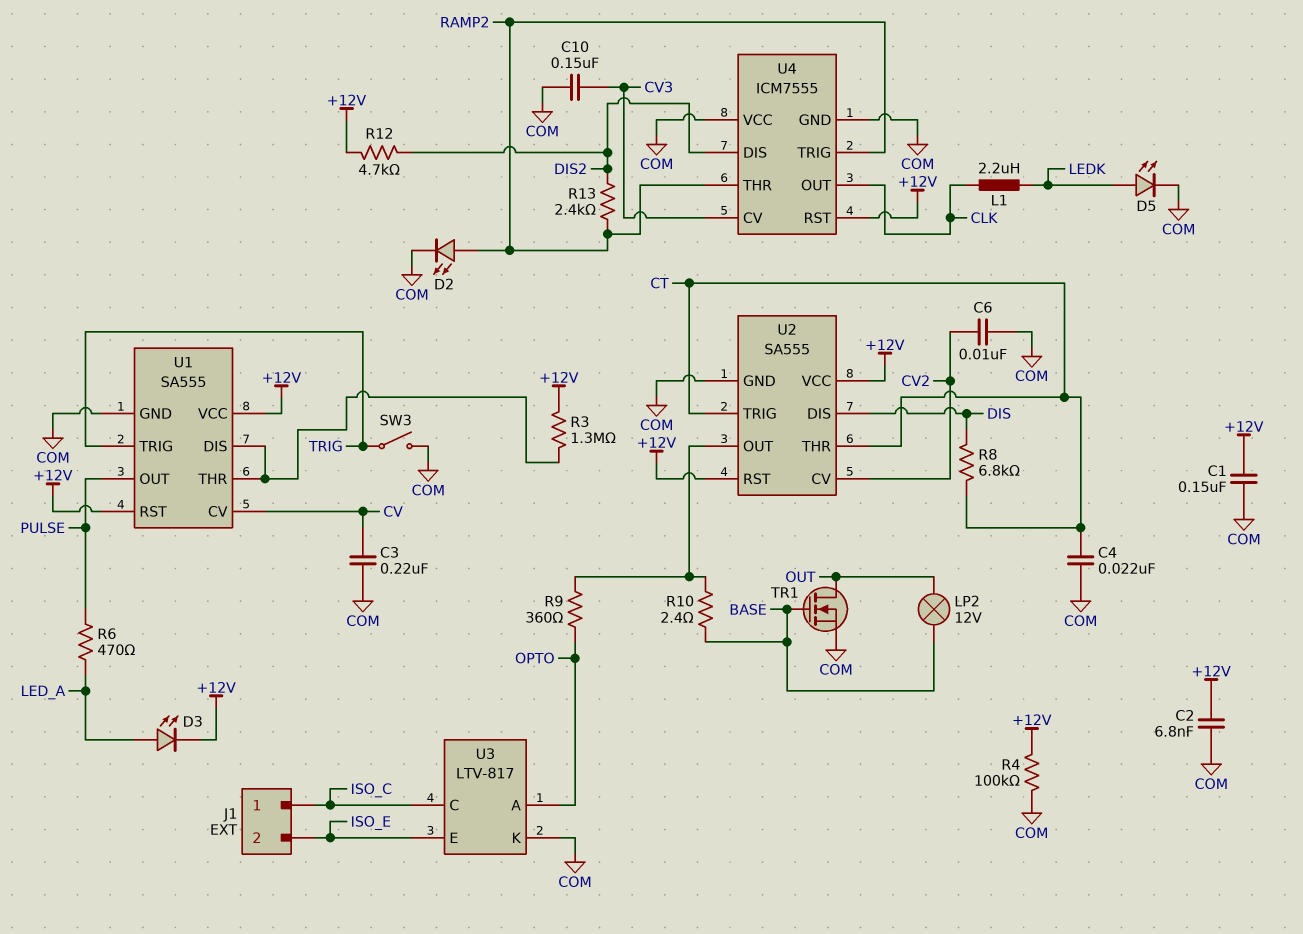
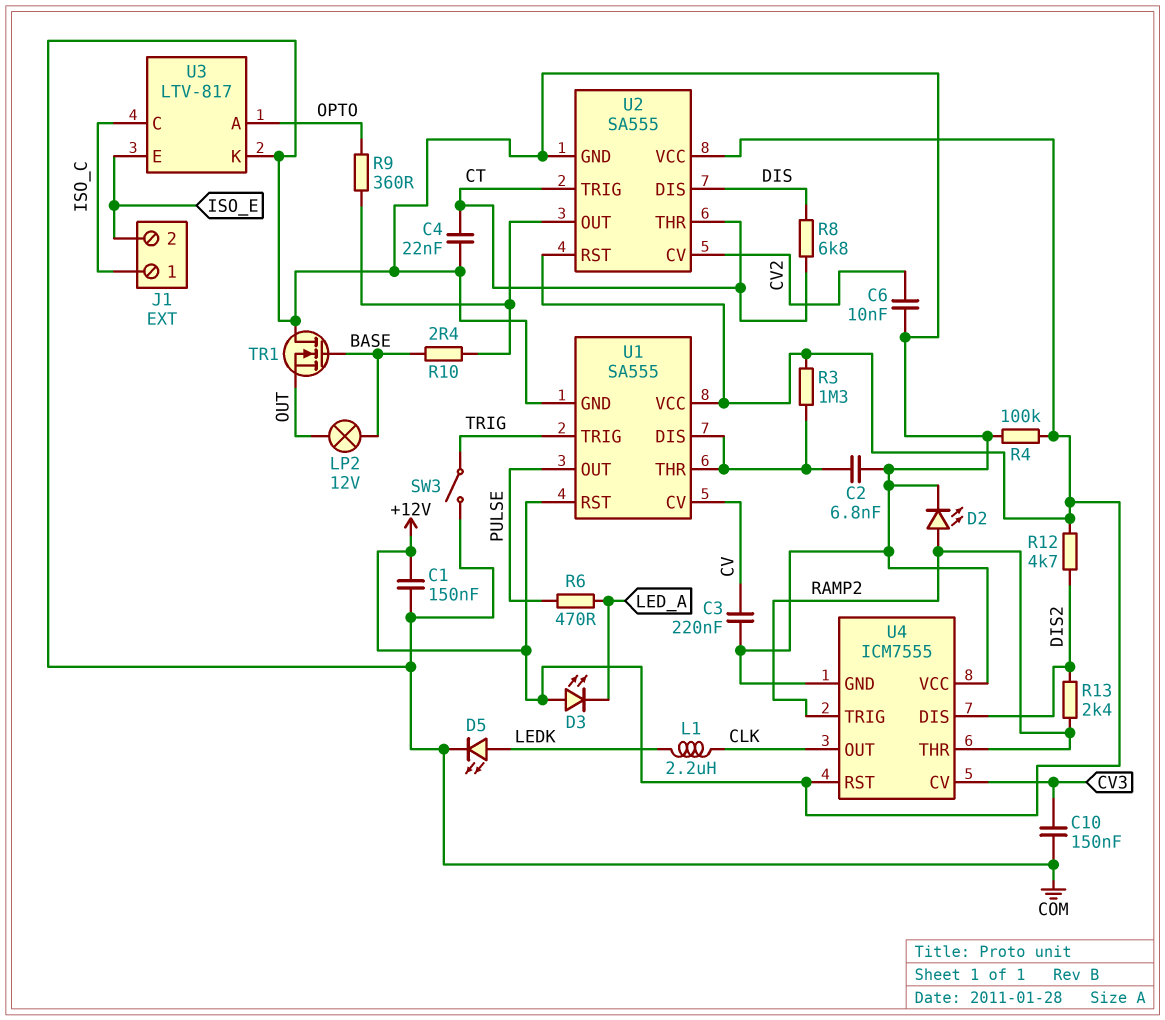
C2: 6.8nF (+12V, COM) -> 6.8nF (COM, U1/DIS)
D3: LED (A LED_A, K +12V) -> LED (A +12V, K LED_A)
TR1: NMOS (G BASE, D OUT, S COM) -> NMOS (G BASE, D COM, S OUT)

